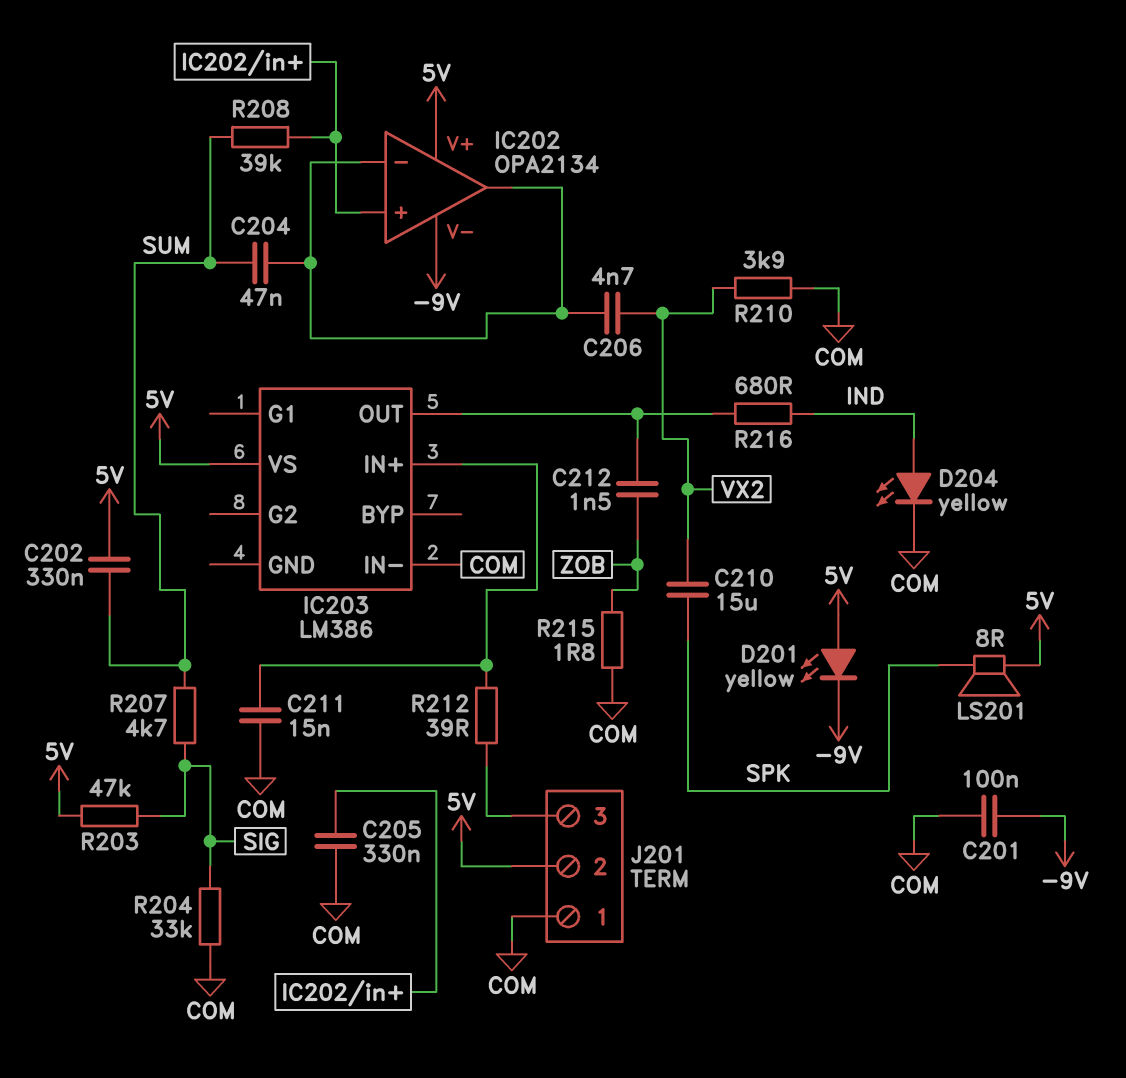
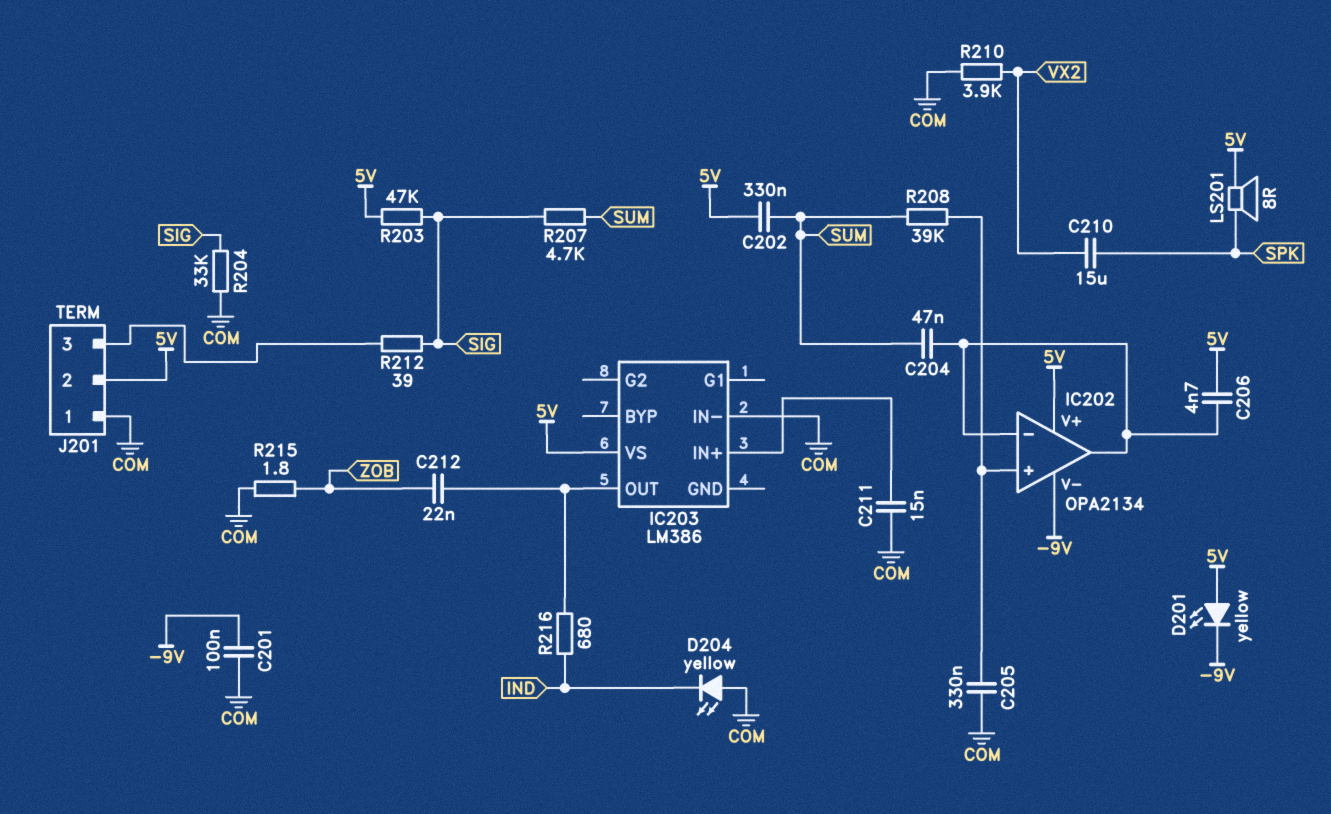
C206: 4.7nF (IC202/in-, VX2) -> 4.7nF (5V, IC202/in-)
C212: 1.5nF (IC203/OUT, ZOB) -> 22nF (IC203/OUT, ZOB)
D204: LED yellow (A IND, K COM) -> LED yellow (A COM, K IND)
R212: 39 (IC203/IN+, J201/3) -> 39 (J201/3, SIG)

